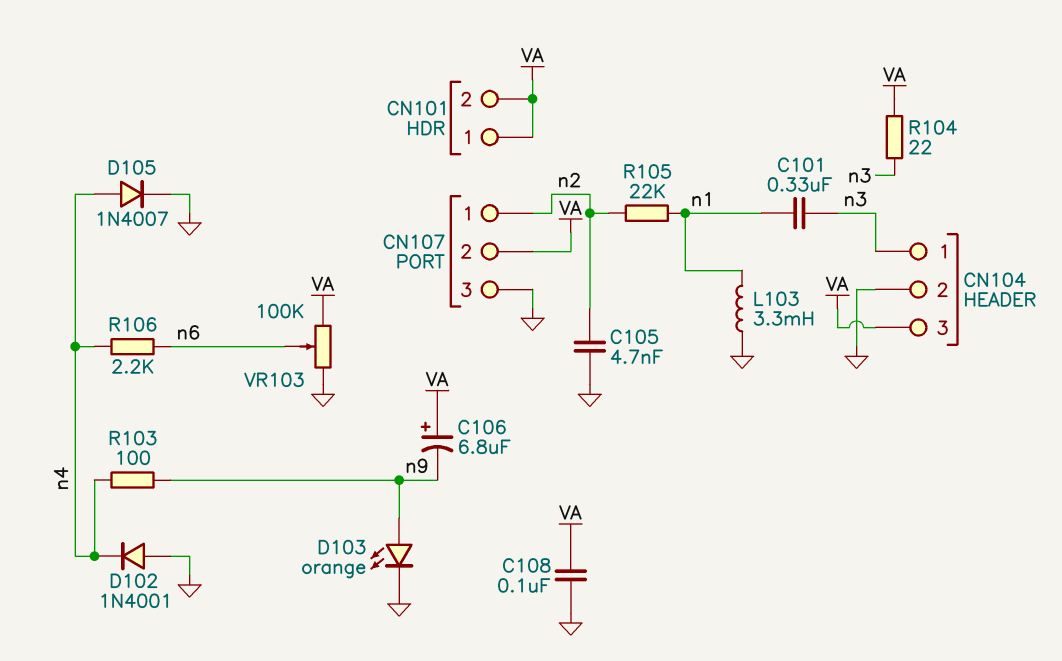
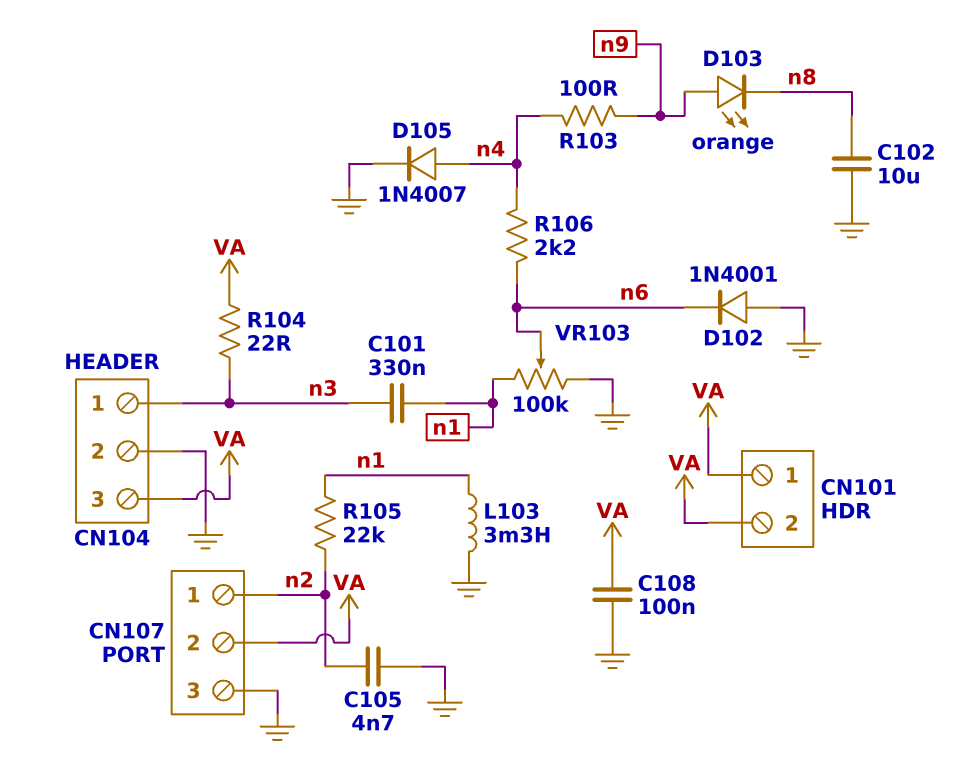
C102: none -> 10uF (GND, n8)
C106: 6.8uF (plus VA, minus n9) -> none
D102: diode 1N4001 (A GND, K n4) -> diode 1N4001 (A GND, K n6)
D103: LED orange (A n9, K GND) -> LED orange (A n9, K n8)
VR103: 100k (GND, VA, wiper n6) -> 100k (GND, n1, wiper n6)

